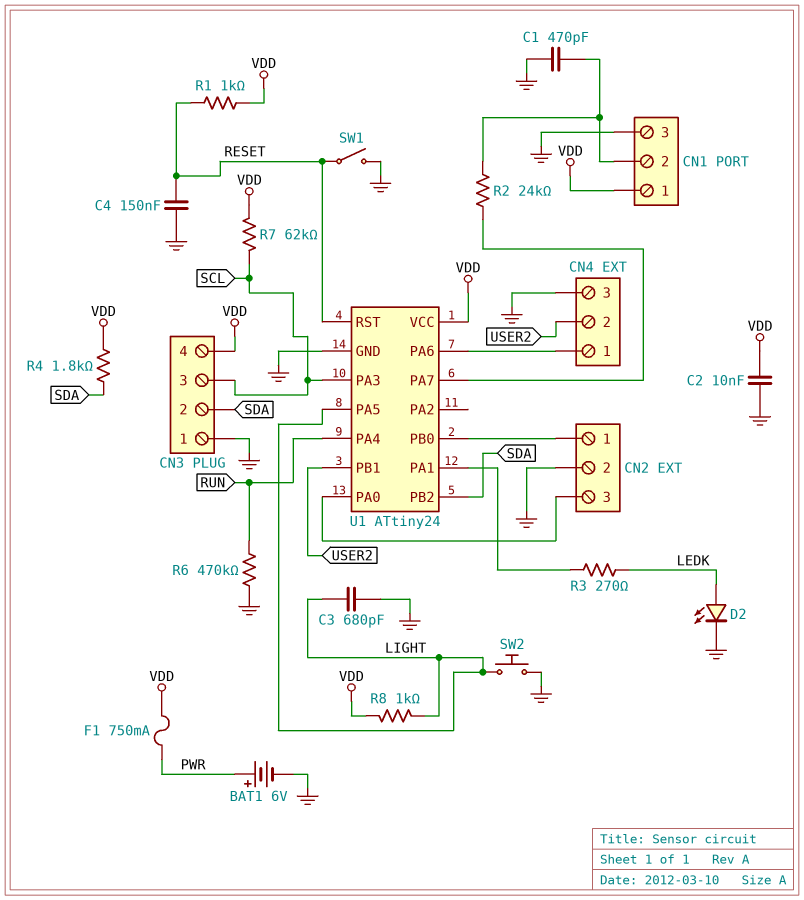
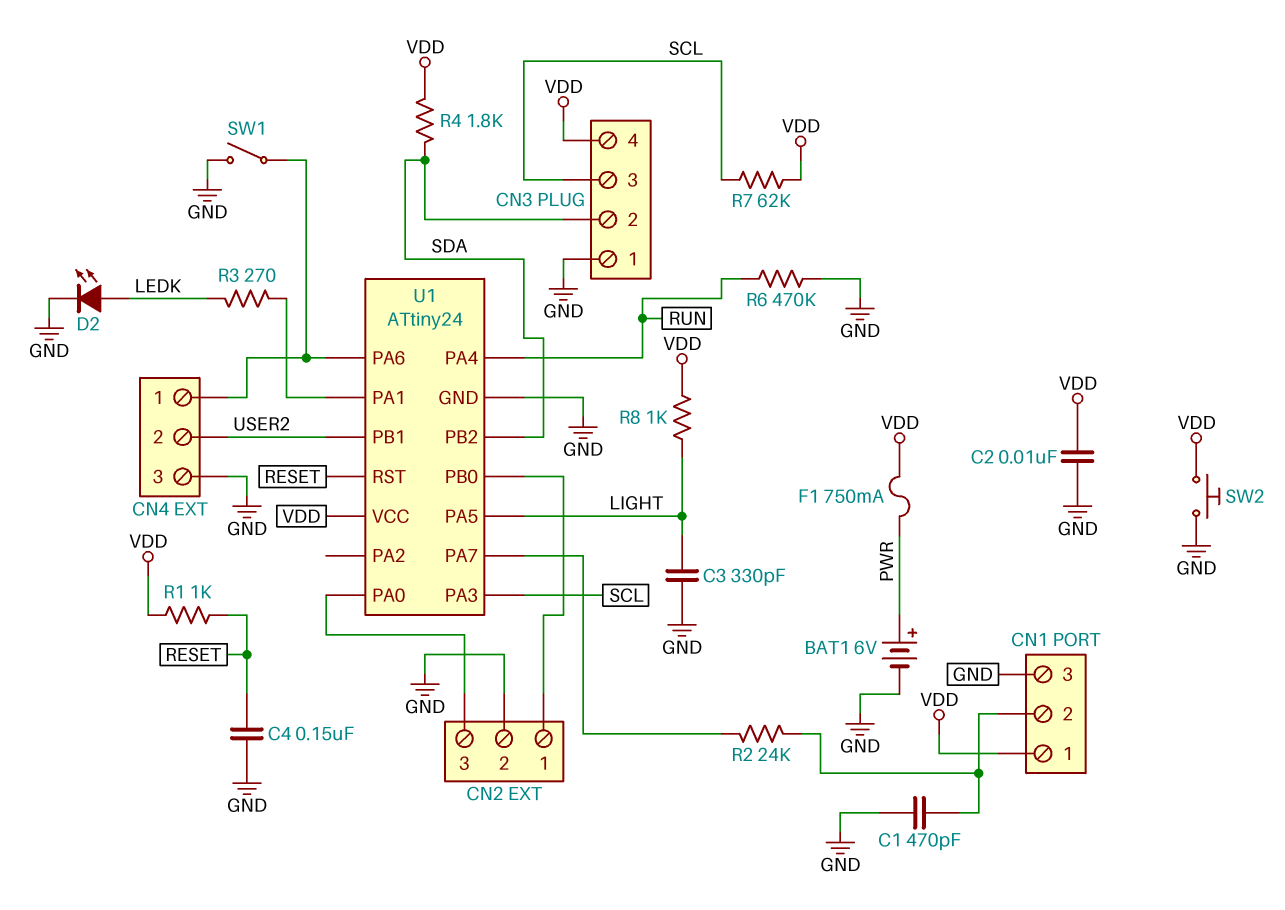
C3: 680pF (GND, LIGHT) -> 330pF (GND, LIGHT)
SW1: switch (GND, RESET) -> switch (CN4/1, GND)
SW2: button (GND, LIGHT) -> button (GND, VDD)

